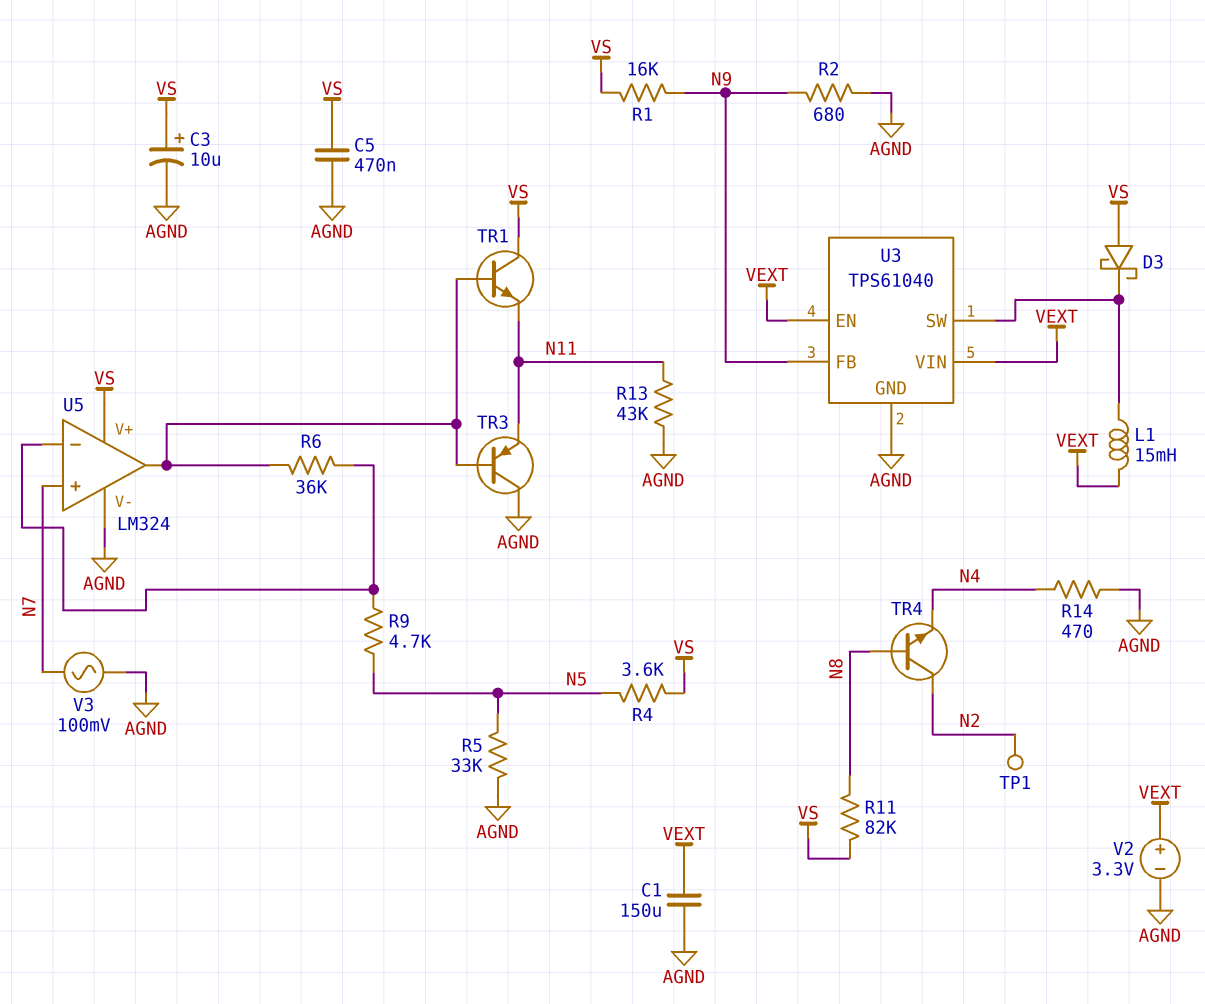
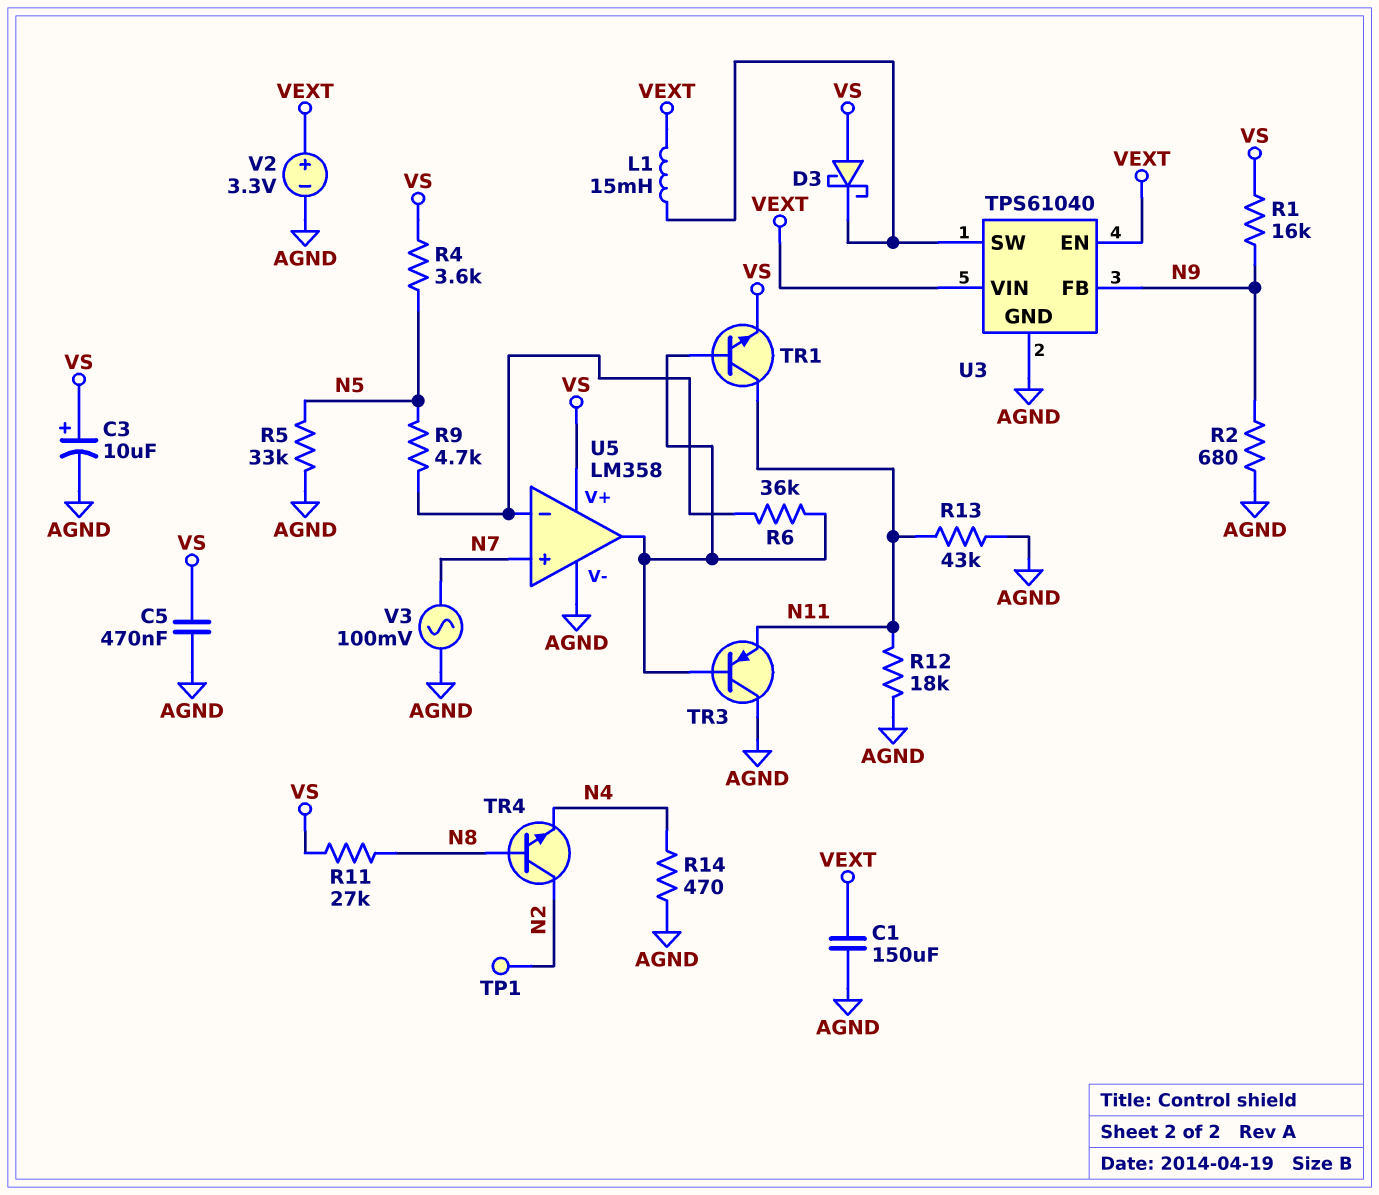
R11: 82k (N8, VS) -> 27k (N8, VS)
R12: none -> 18k (AGND, N11)
TR1: NPN (B U5/out, C VS, E N11) -> NPN (B U5/out, C N11, E VS)
U5: LM324 -> LM358

